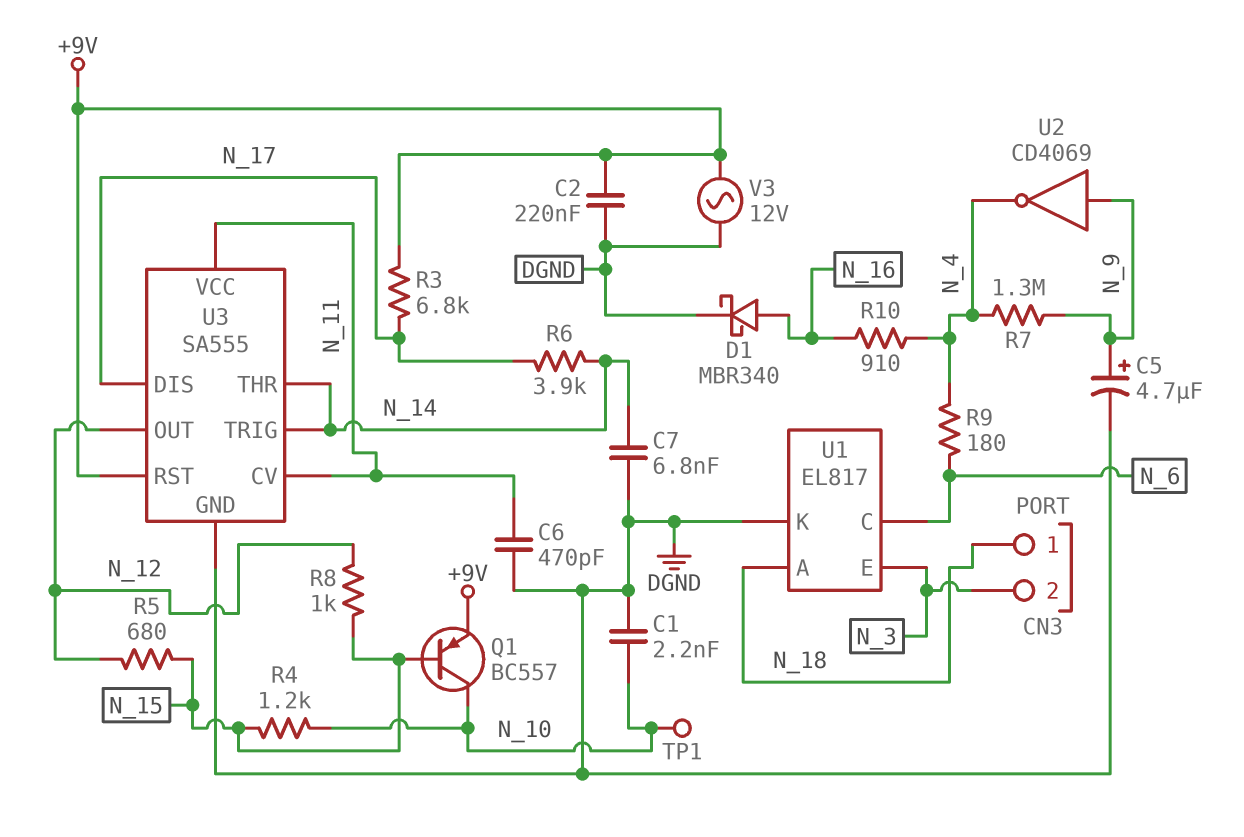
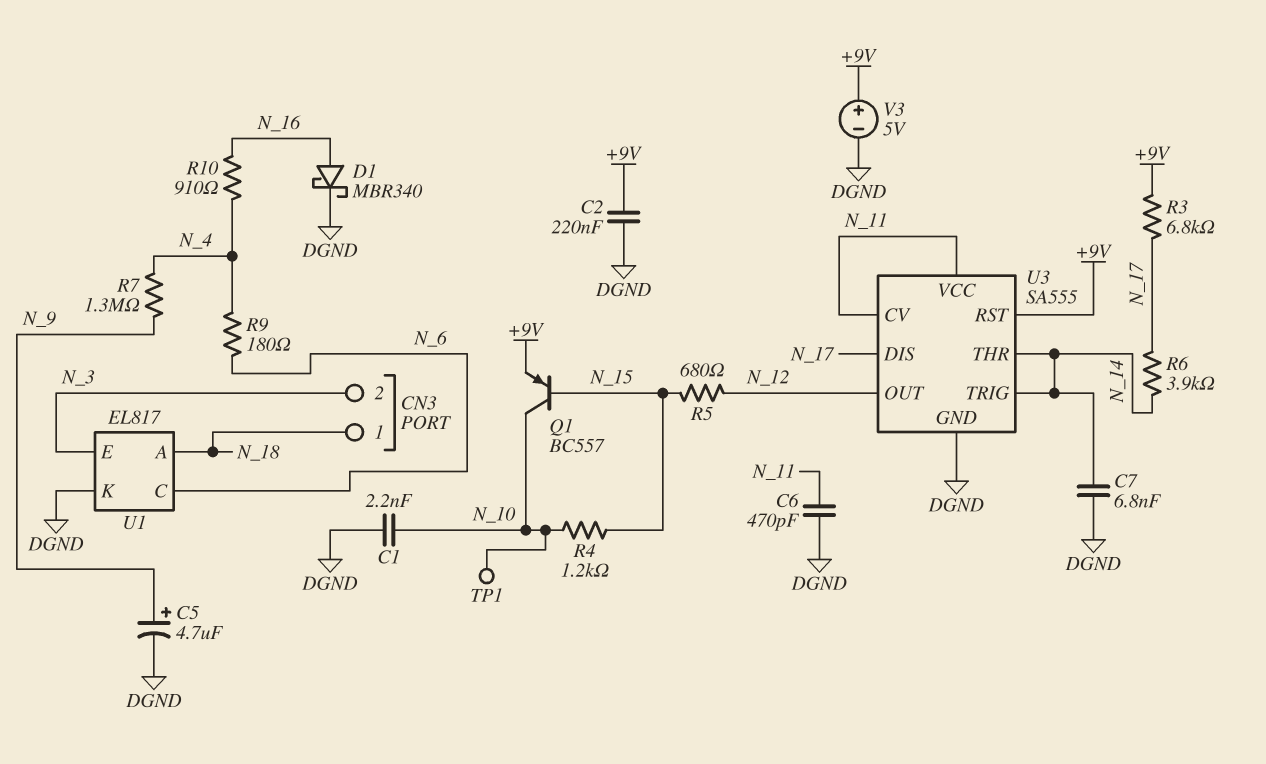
R8: 1k (N_12, N_15) -> none
U2: NOT CD4069 (in N_9, out N_4) -> none
V3: AC 12V (+9V, DGND) -> 5V (plus +9V, minus DGND)

